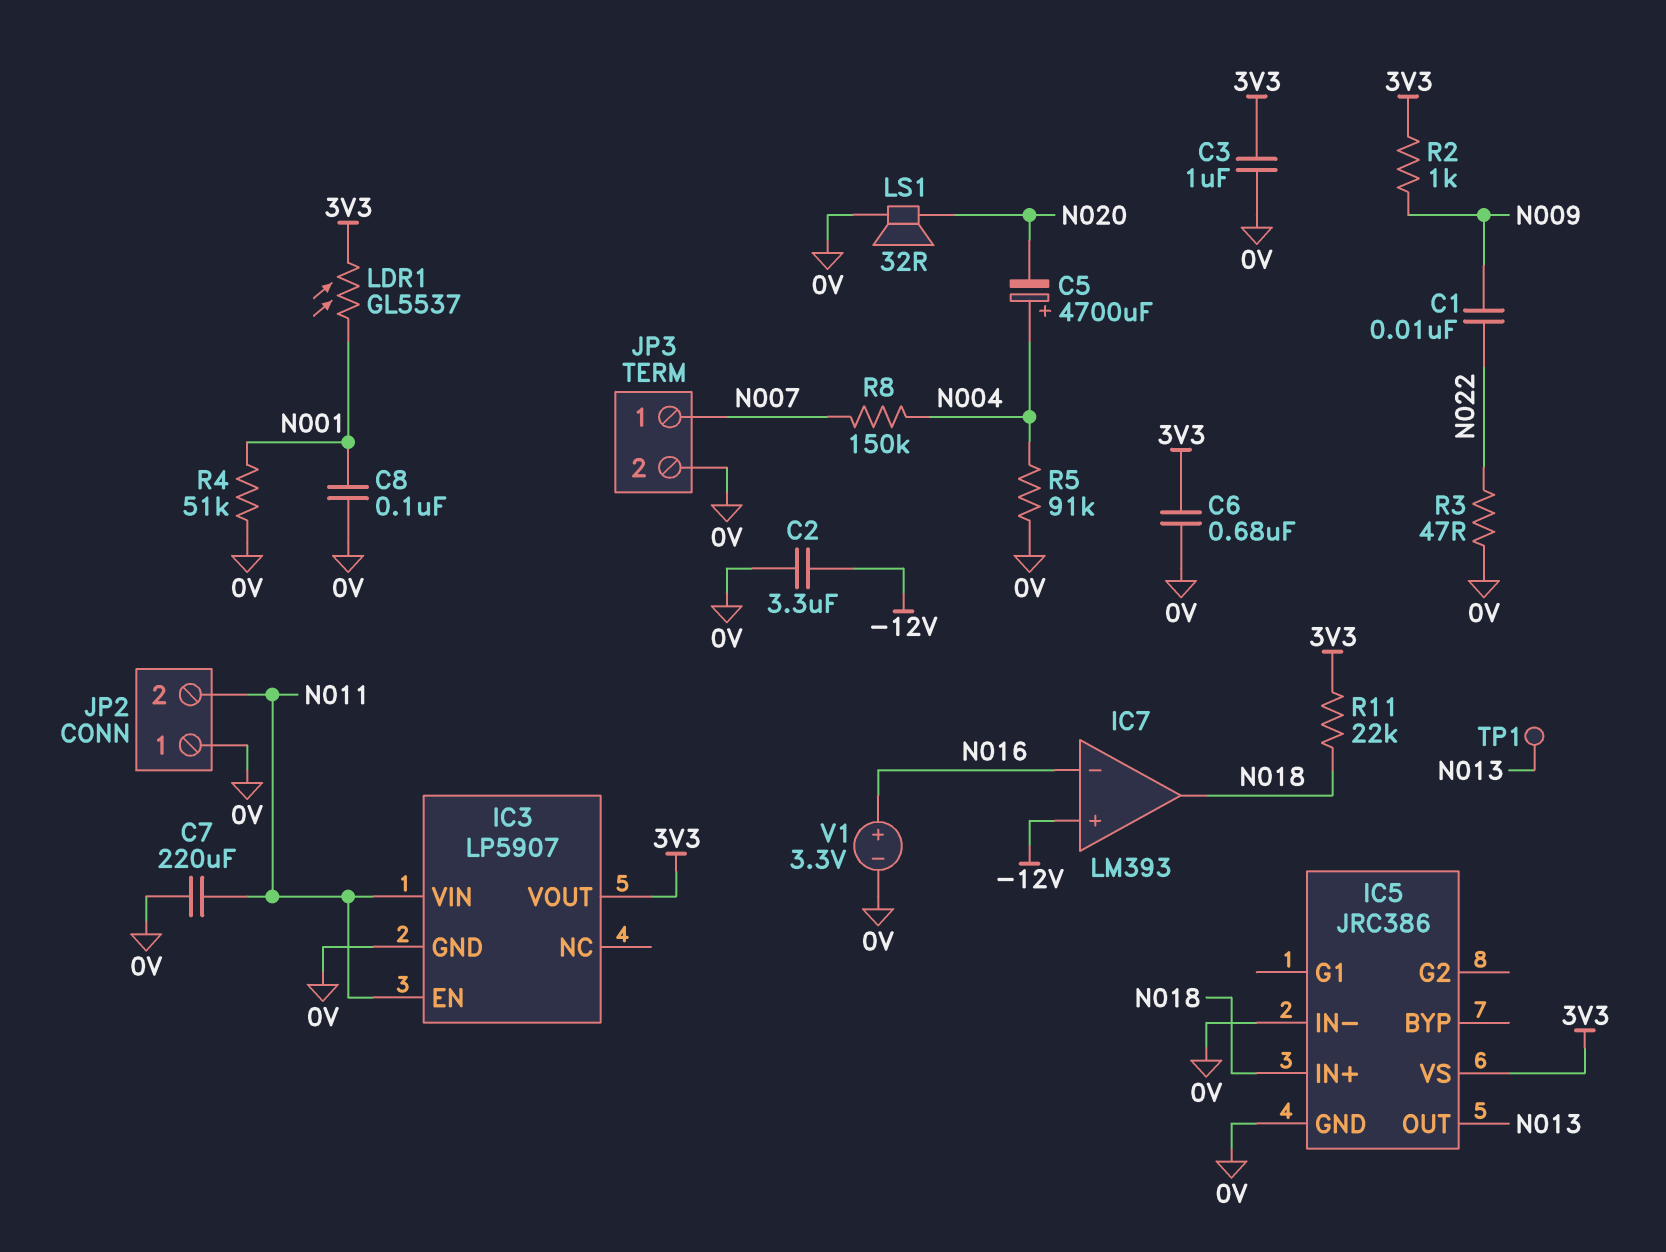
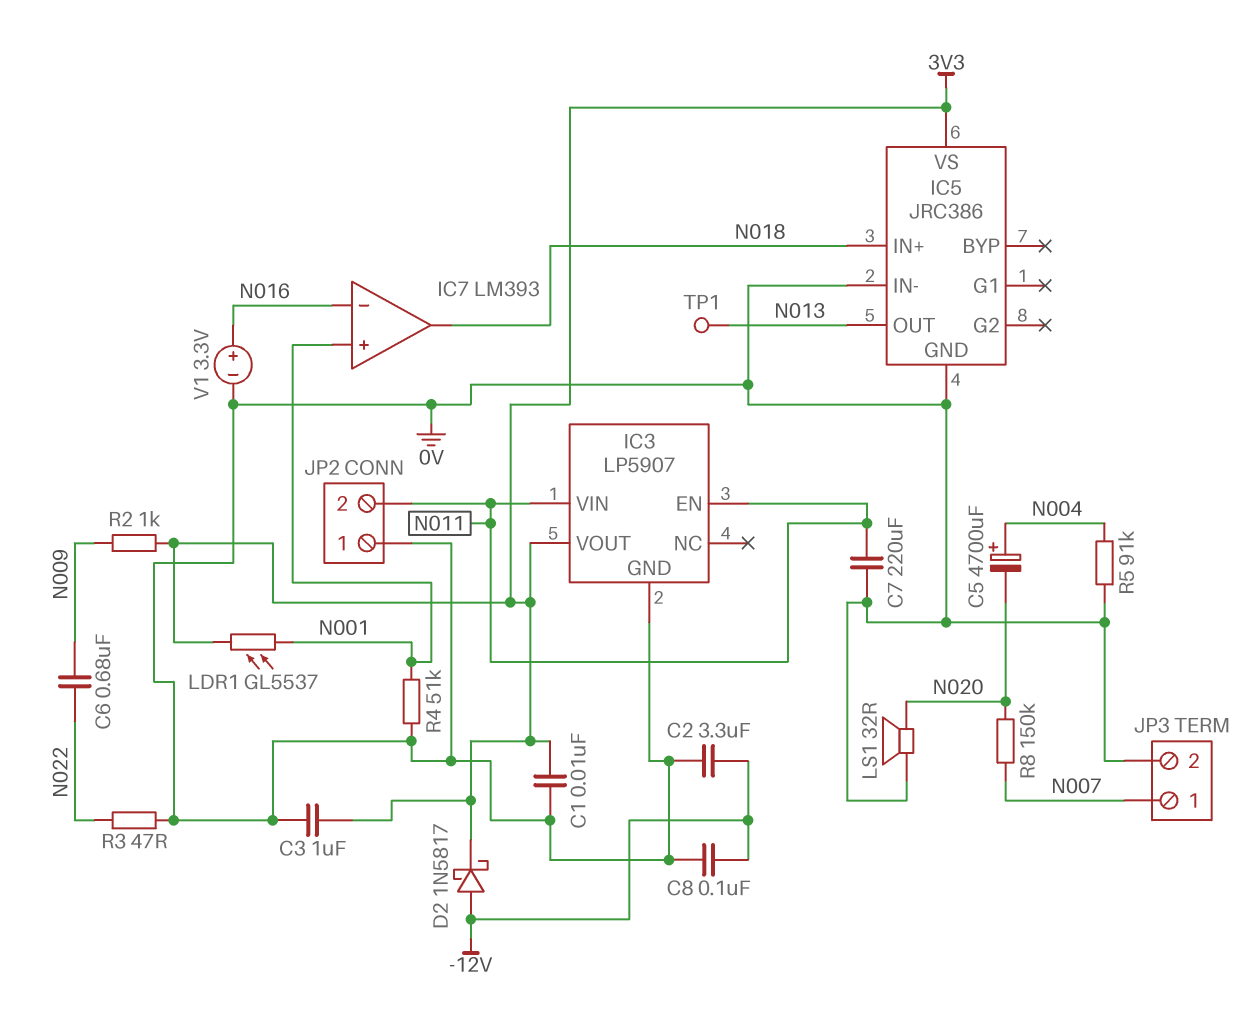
C1: 10nF (N009, N022) -> 10nF (0V, 3V3)
C6: 680nF (0V, 3V3) -> 680nF (N009, N022)
C8: 100nF (0V, N001) -> 100nF (-12V, 0V)
D2: none -> schottky 1N5817 (A -12V, K 3V3)
IC7 pin in+: -12V -> N001
R8: 150k (N004, N007) -> 150k (N007, N020)
R11: 22k (3V3, N018) -> none

